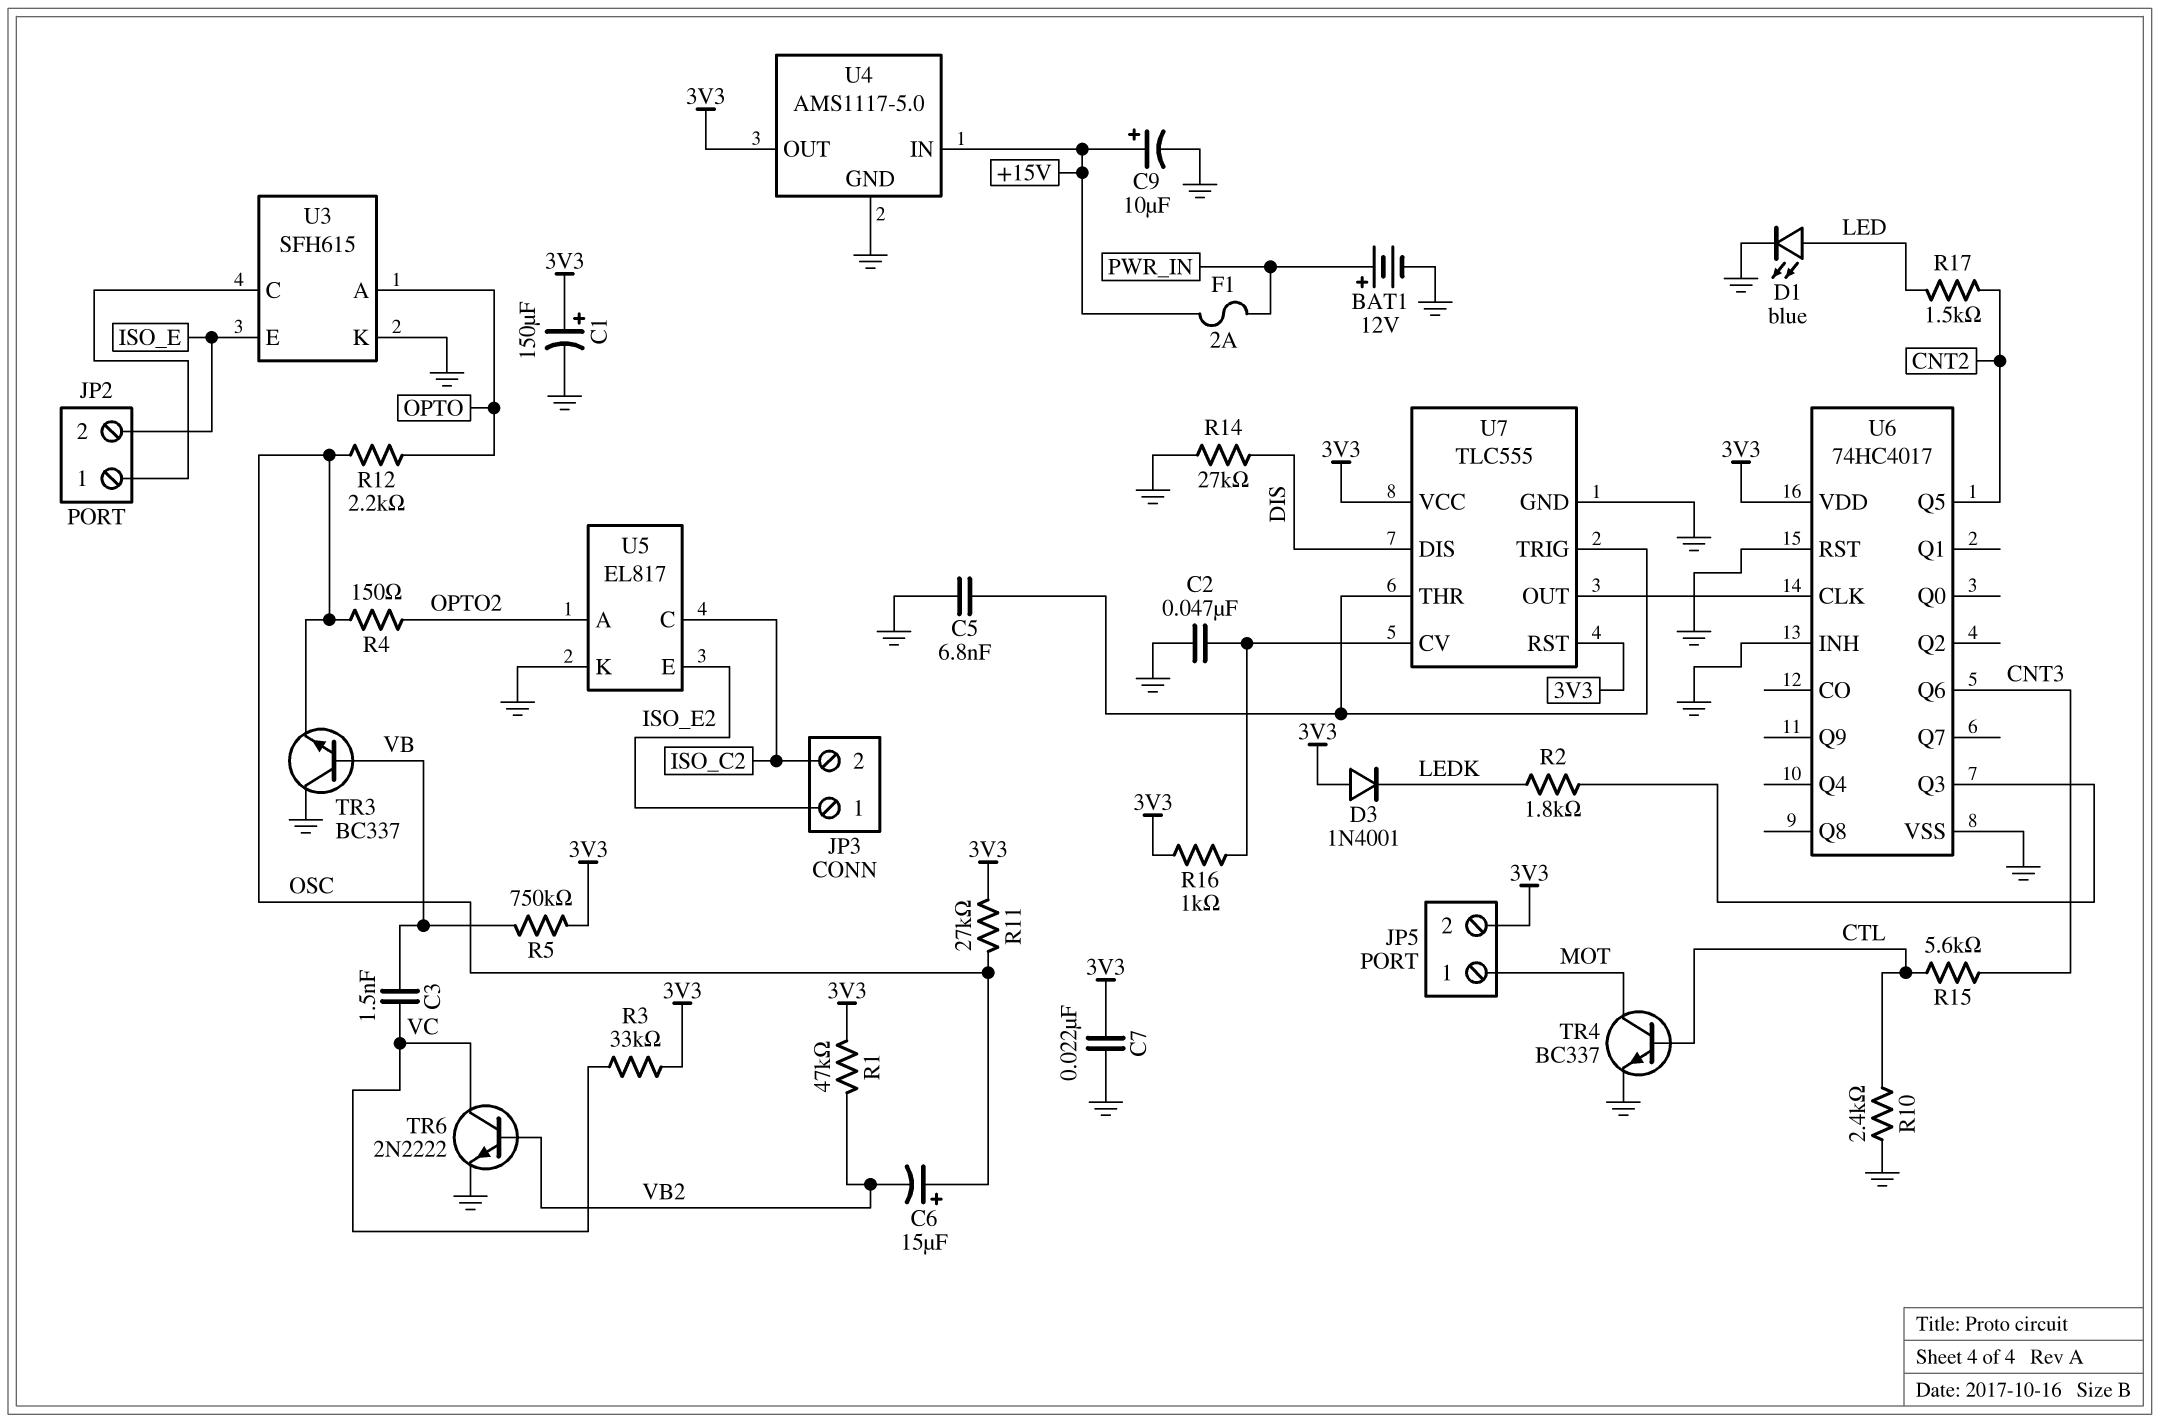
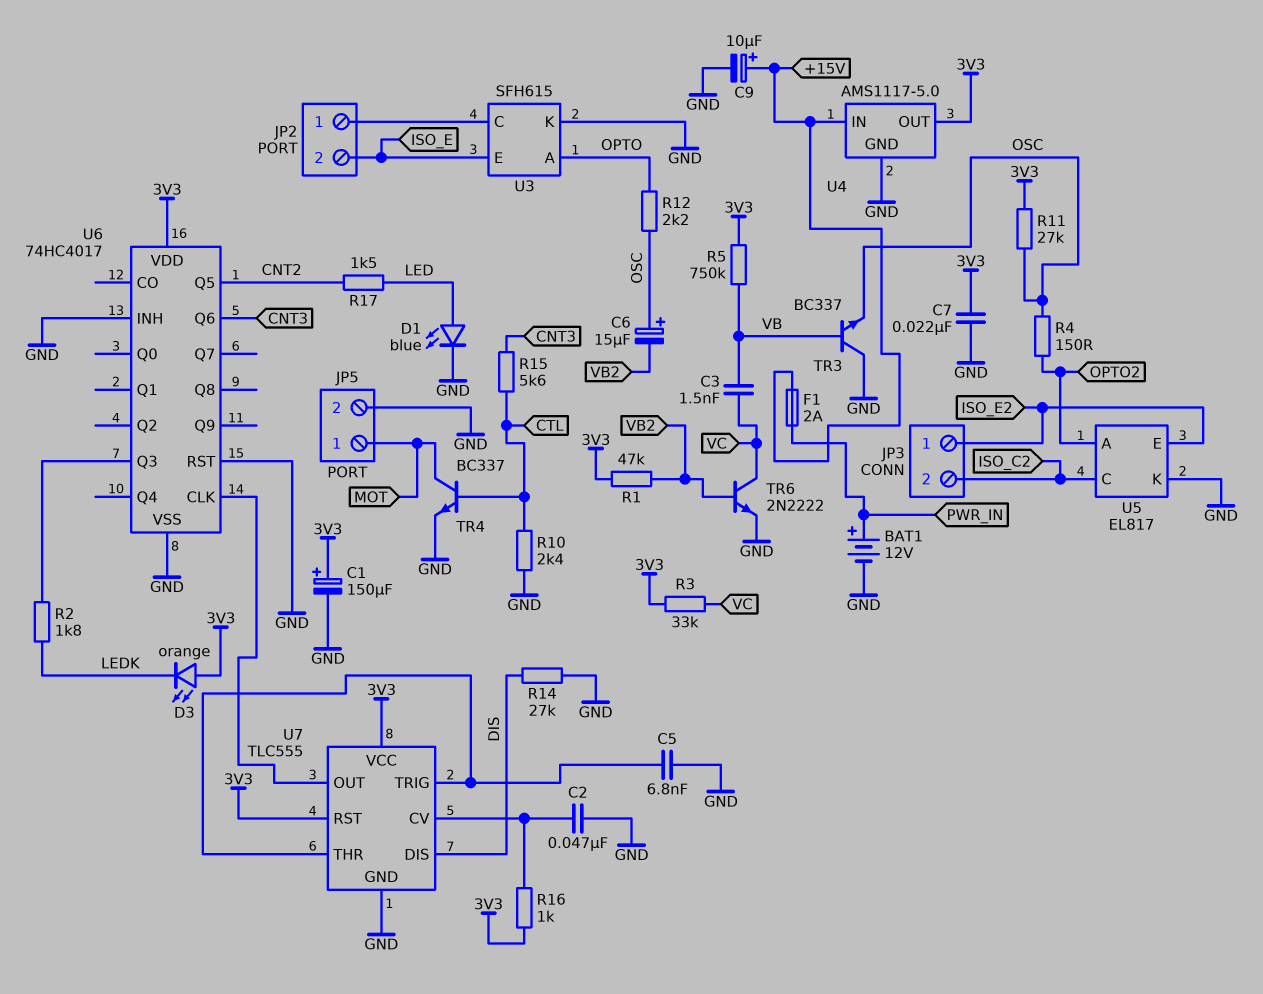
D3: diode 1N4001 (A 3V3, K LEDK) -> LED orange (A 3V3, K LEDK)
JP5 pin 2: 3V3 -> GND

